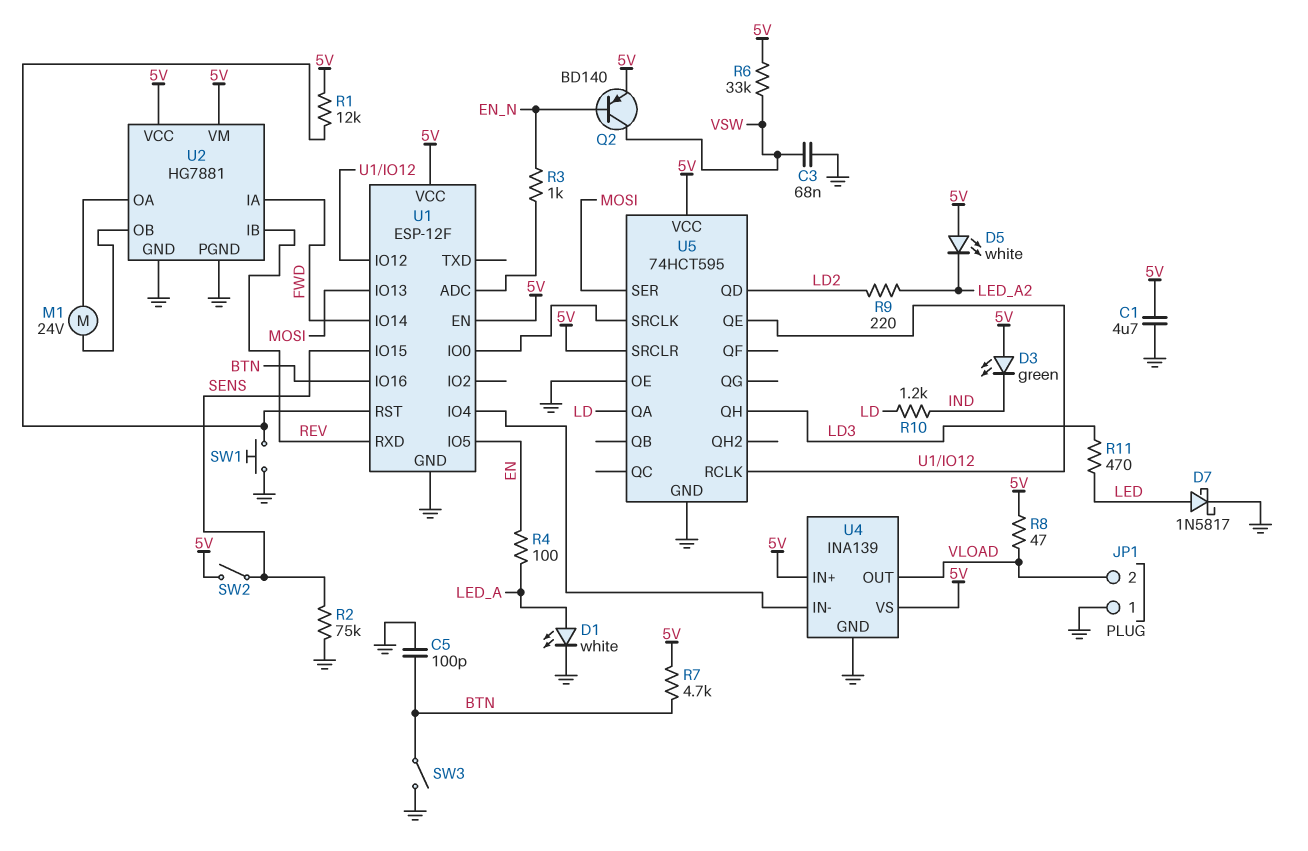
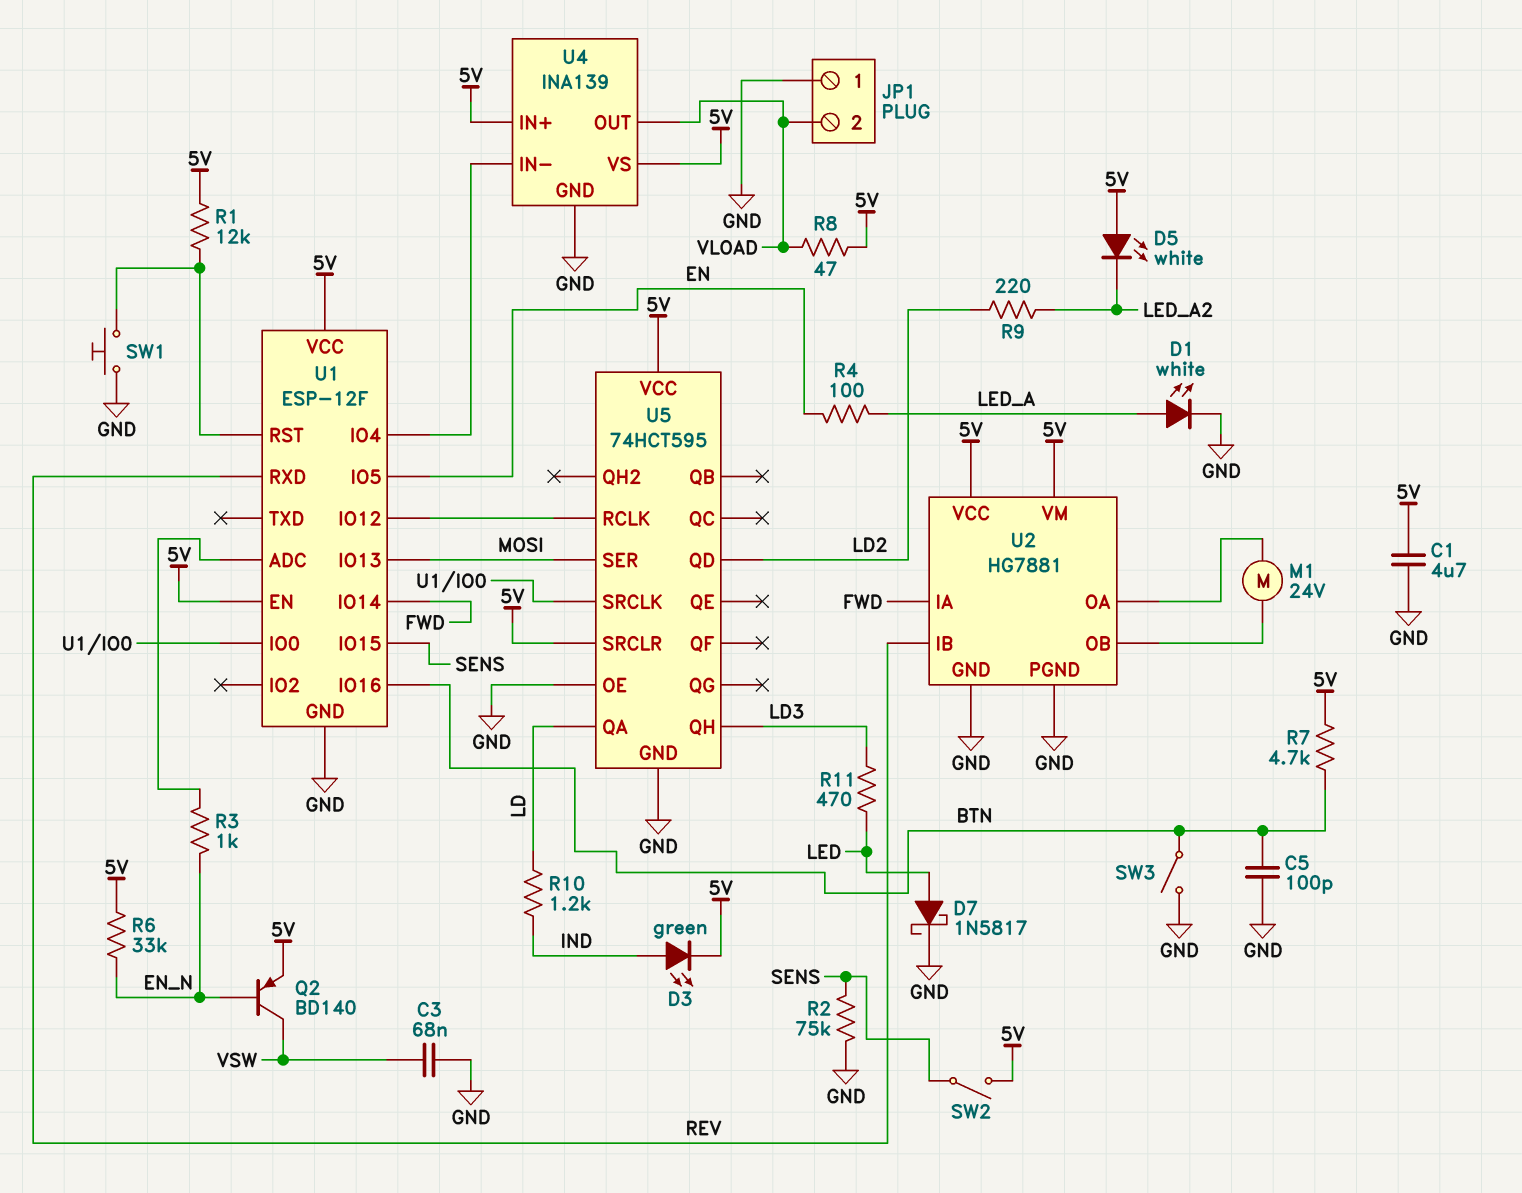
D3: LED green (A 5V, K IND) -> LED green (A IND, K 5V)
R6: 33k (5V, VSW) -> 33k (5V, EN_N)
U5 pin QE: U1/IO12 -> none

